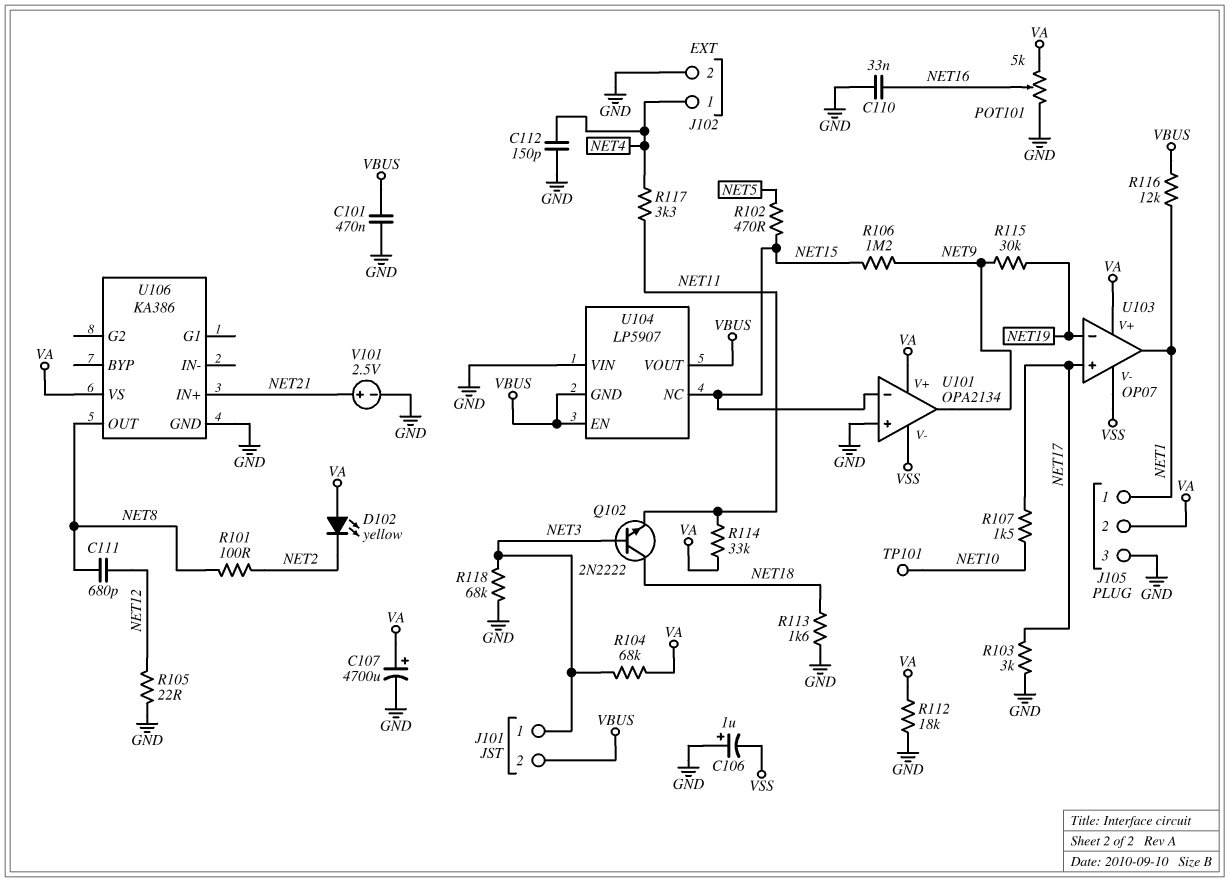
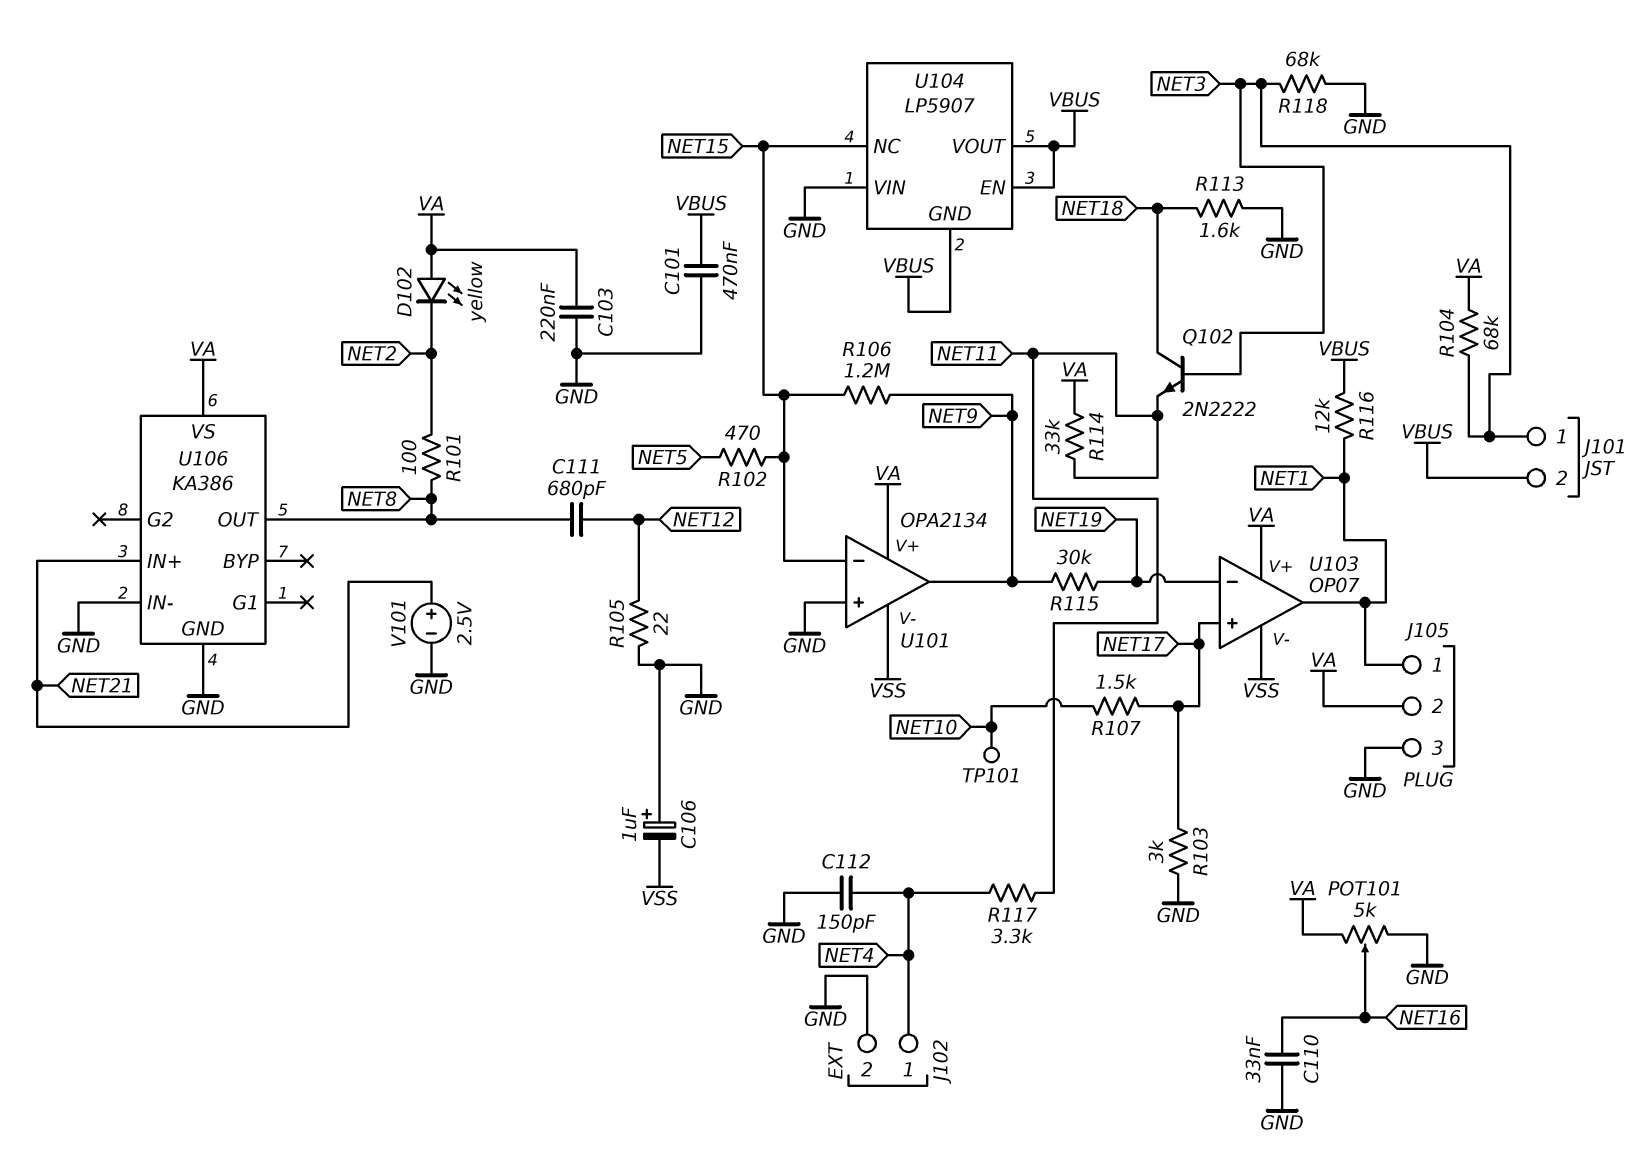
C103: none -> 220nF (GND, VA)
C107: 4700uF (plus VA, minus GND) -> none
R112: 18k (GND, VA) -> none
U106 pin IN-: none -> GND

